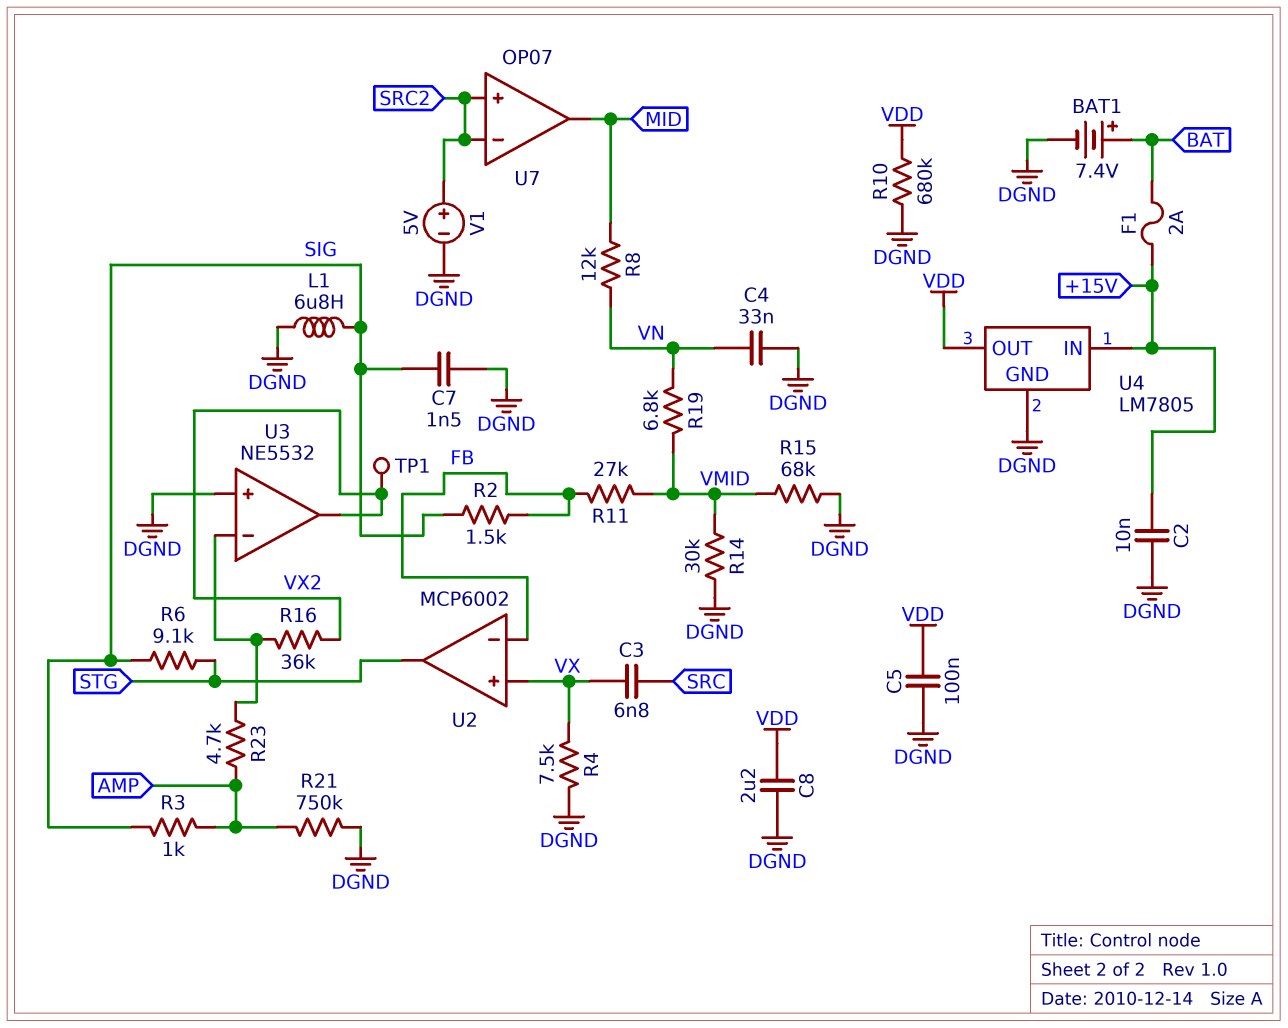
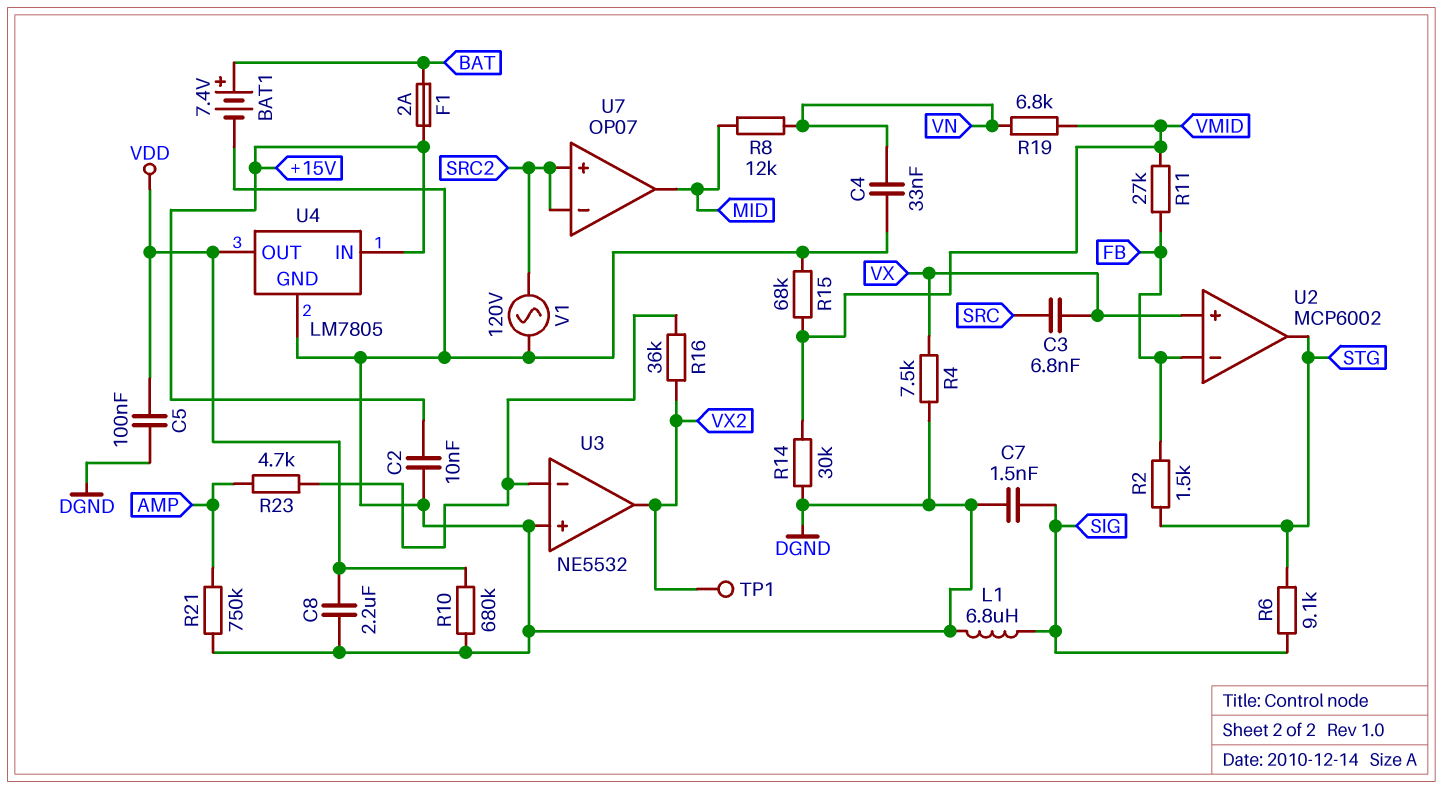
R2: 1.5k (FB, SIG) -> 1.5k (FB, STG)
R3: 1k (AMP, SIG) -> none
V1: 5V (plus SRC2, minus DGND) -> AC 120V (DGND, SRC2)

